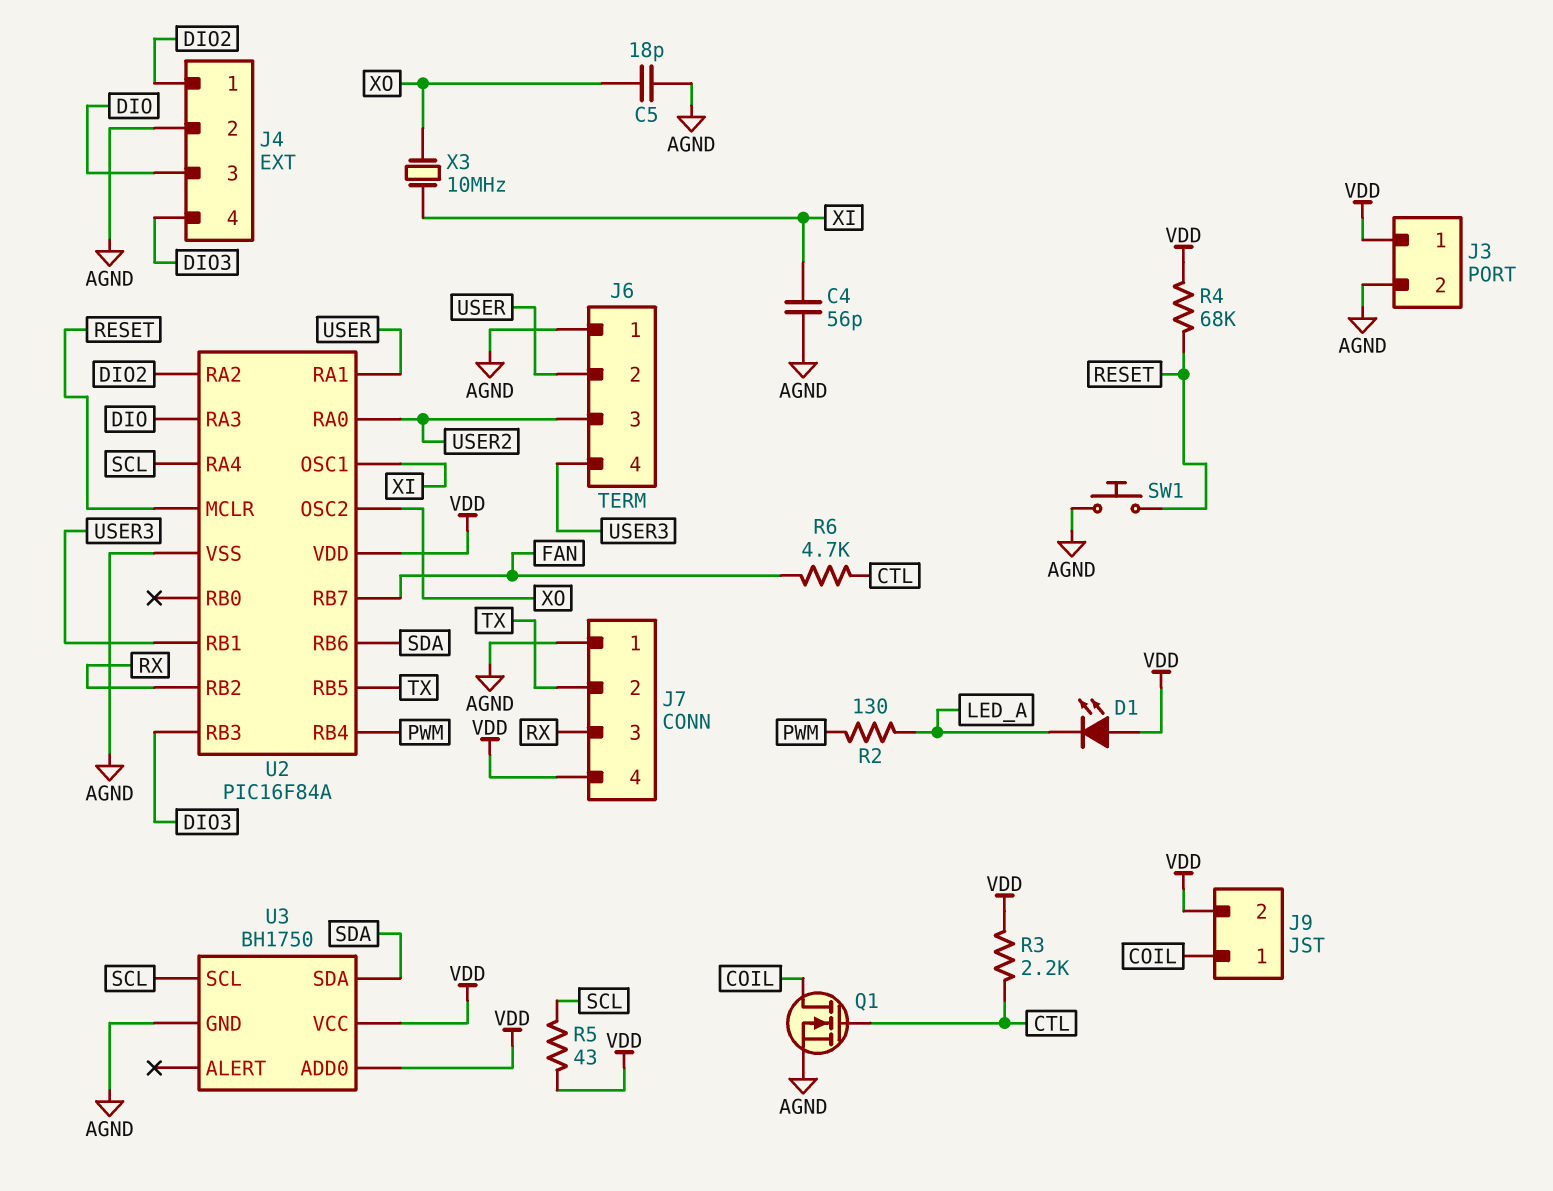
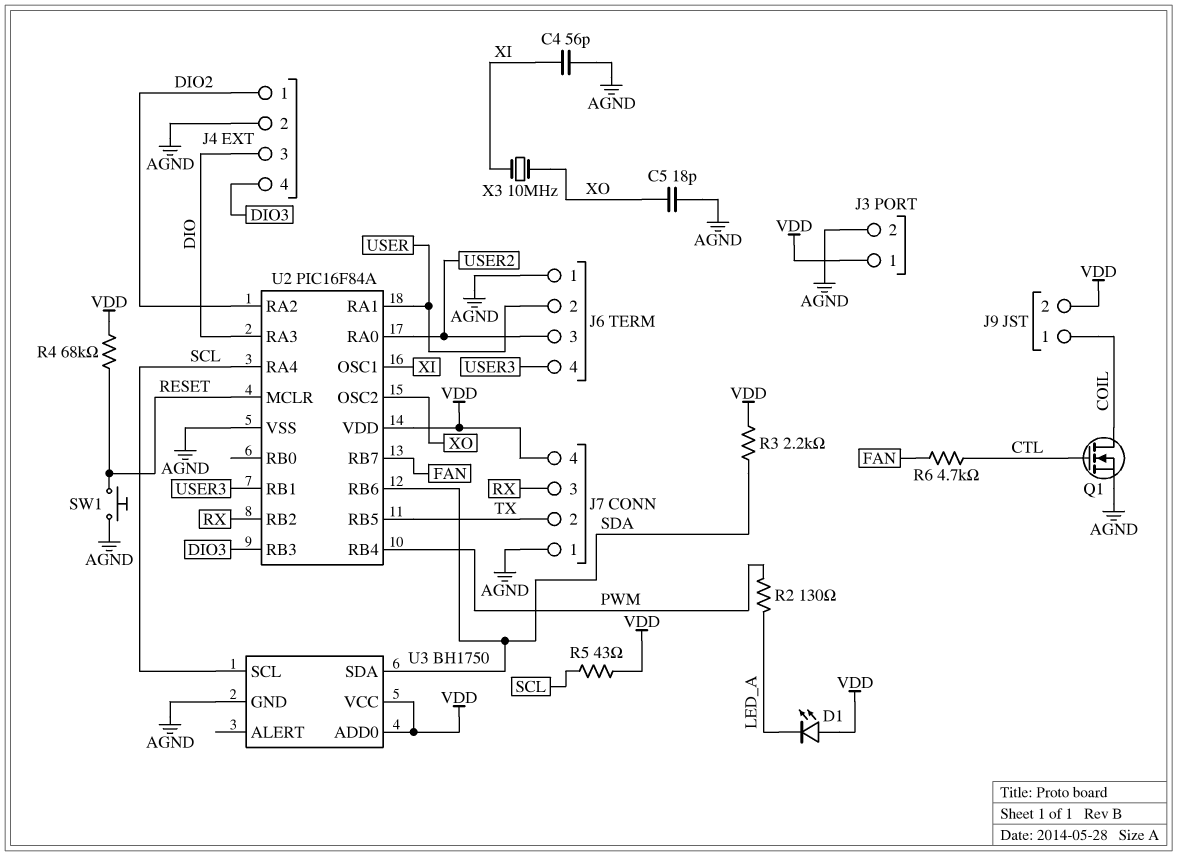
R3: 2.2k (CTL, VDD) -> 2.2k (SDA, VDD)

